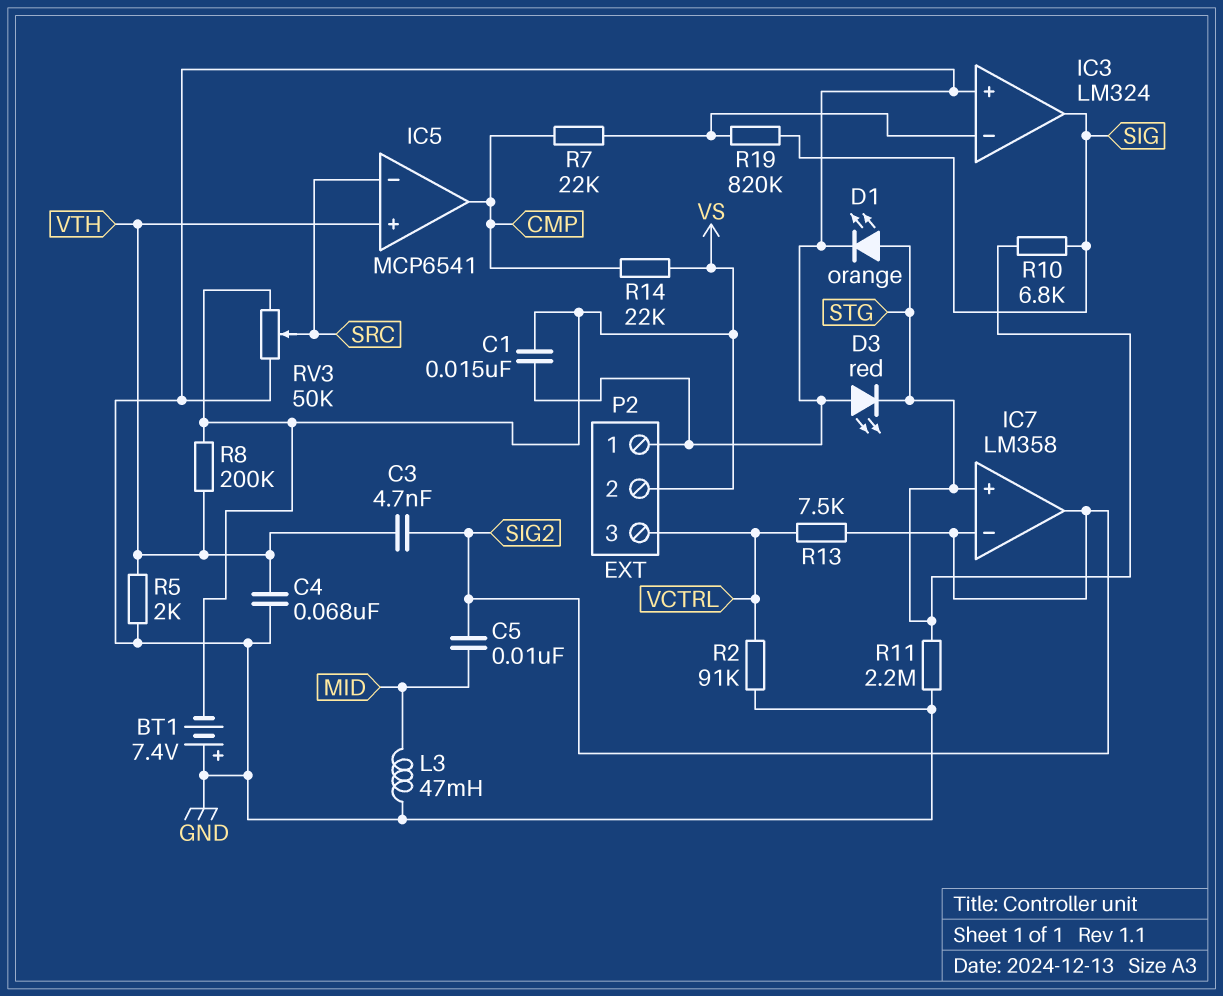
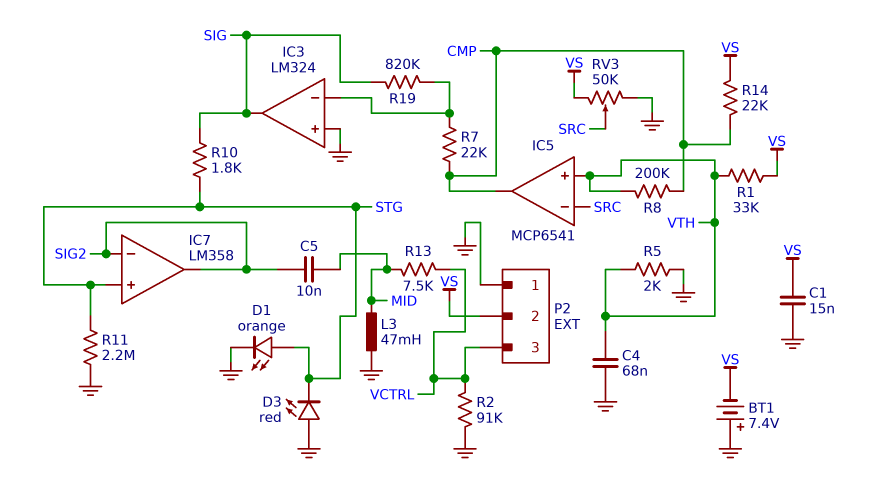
C3: 4.7nF (SIG2, VTH) -> none
R1: none -> 33k (VS, VTH)
R8: 200k (VS, VTH) -> 200k (CMP, VTH)
R10: 6.8k (SIG, STG) -> 1.8k (SIG, STG)
R13: 7.5k (SIG2, VCTRL) -> 7.5k (MID, VCTRL)

